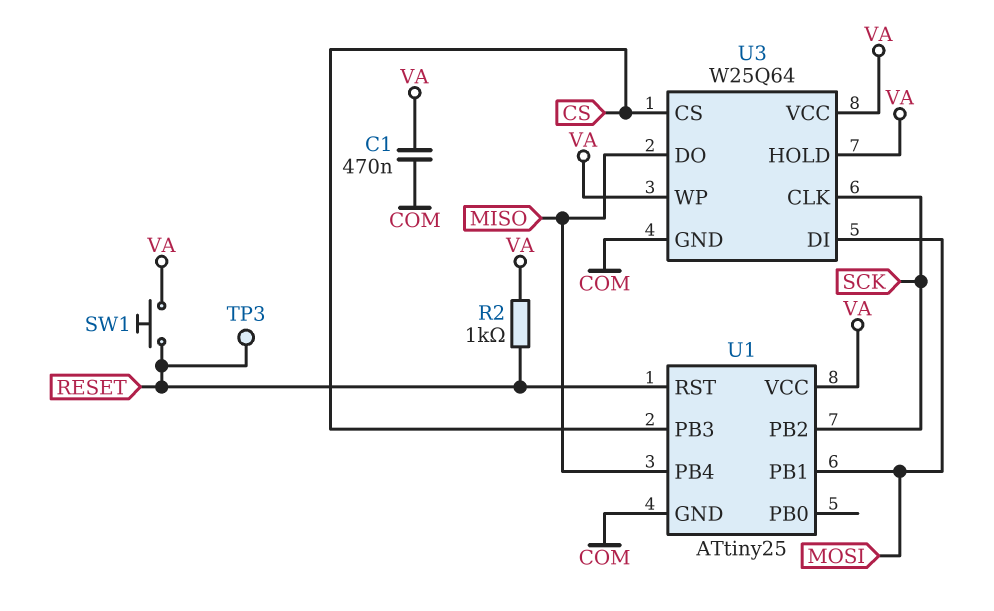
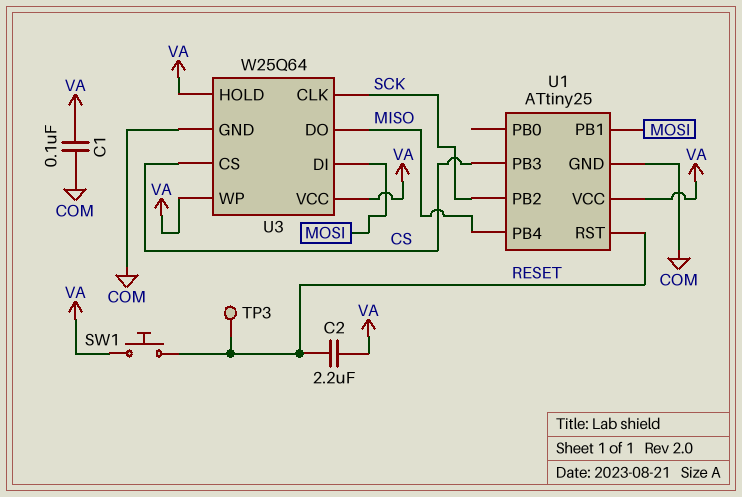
C1: 470nF (COM, VA) -> 100nF (COM, VA)
C2: none -> 2.2uF (RESET, VA)
R2: 1k (RESET, VA) -> none

